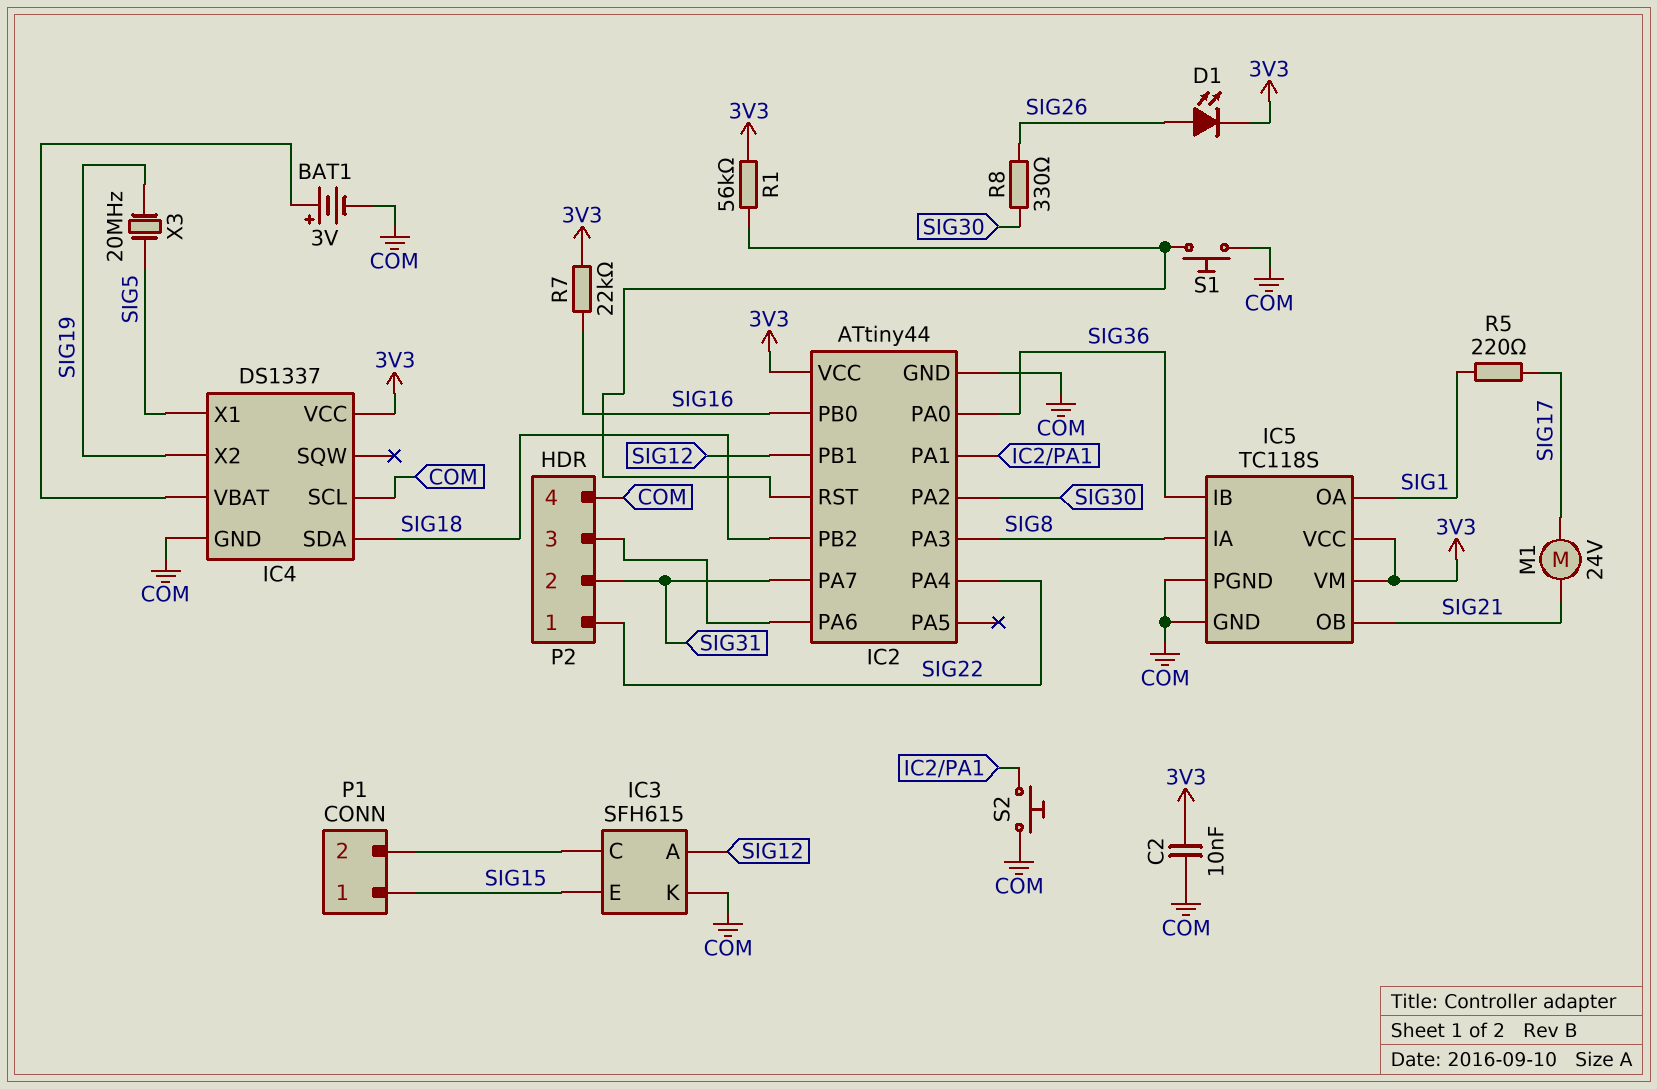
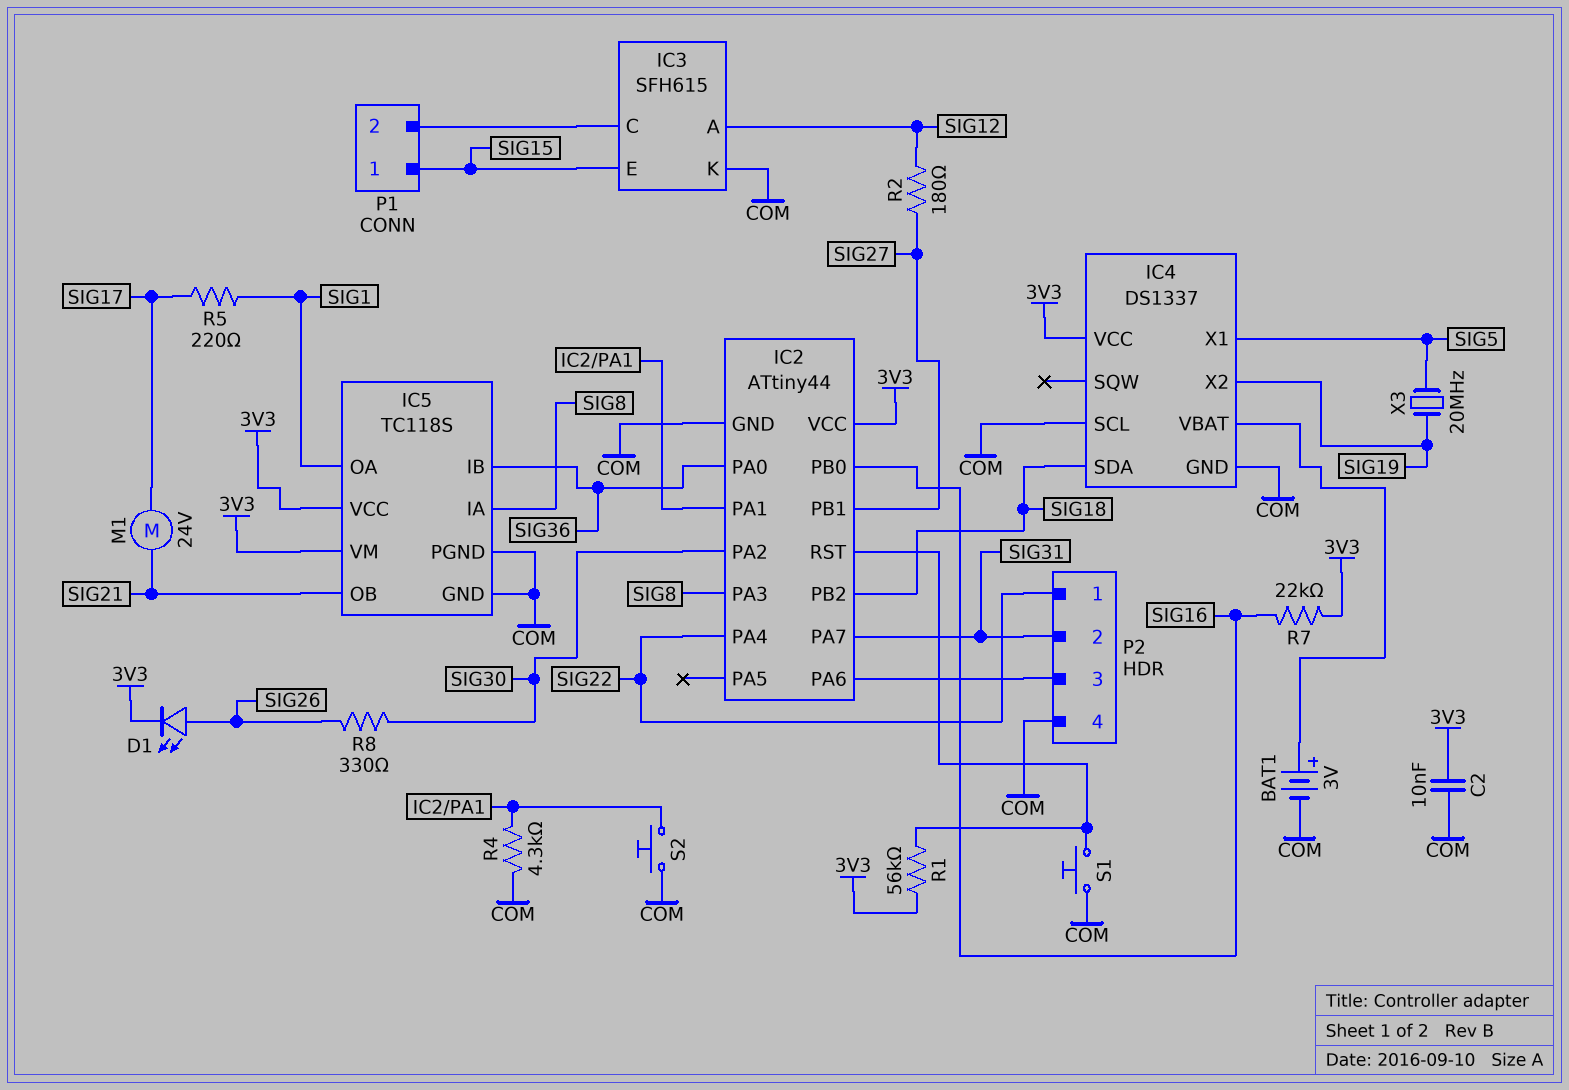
IC2 pin PB1: SIG12 -> SIG27
R2: none -> 180 (SIG12, SIG27)
R4: none -> 4.3k (COM, IC2/PA1)

